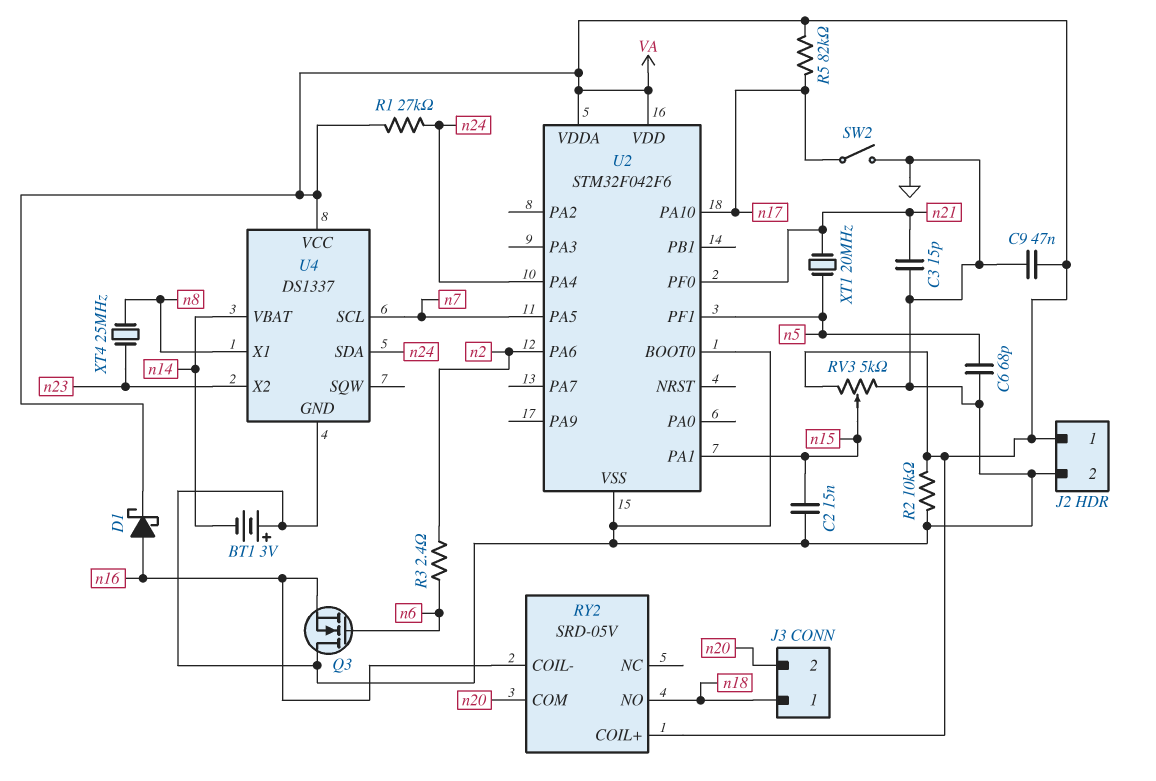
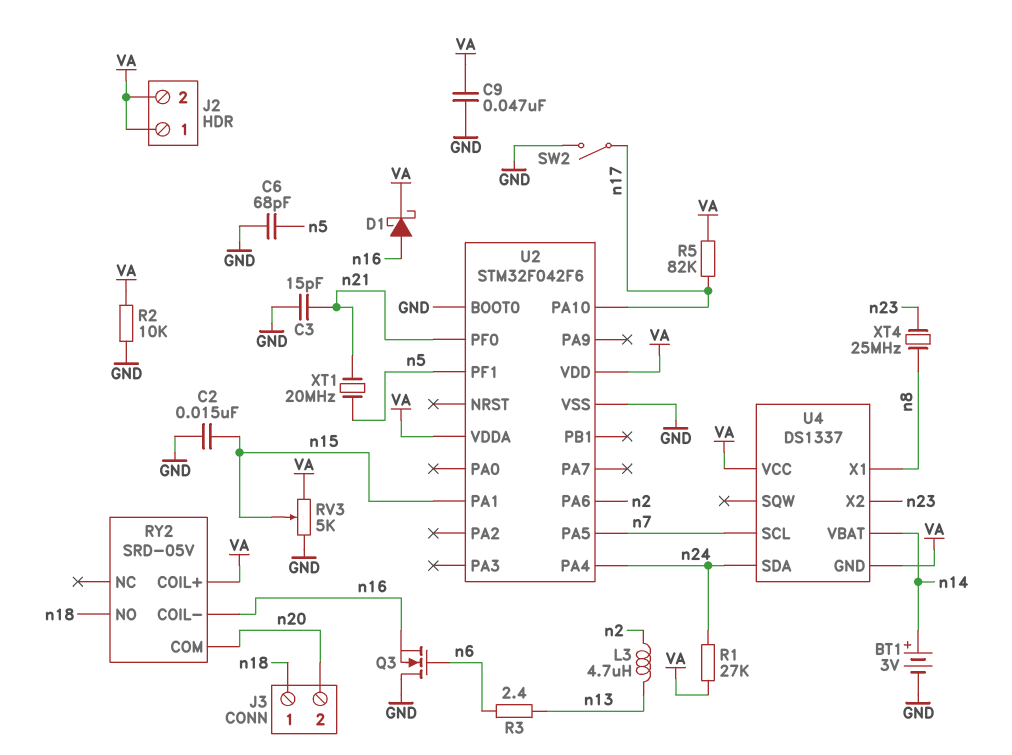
BT1: 3V (plus GND, minus n14) -> 3V (plus n14, minus GND)
J2 pin 2: GND -> VA
L3: none -> 4.7uH (n2, n13)
R3: 2.4 (n2, n6) -> 2.4 (n6, n13)
U4 pin GND: GND -> VA

